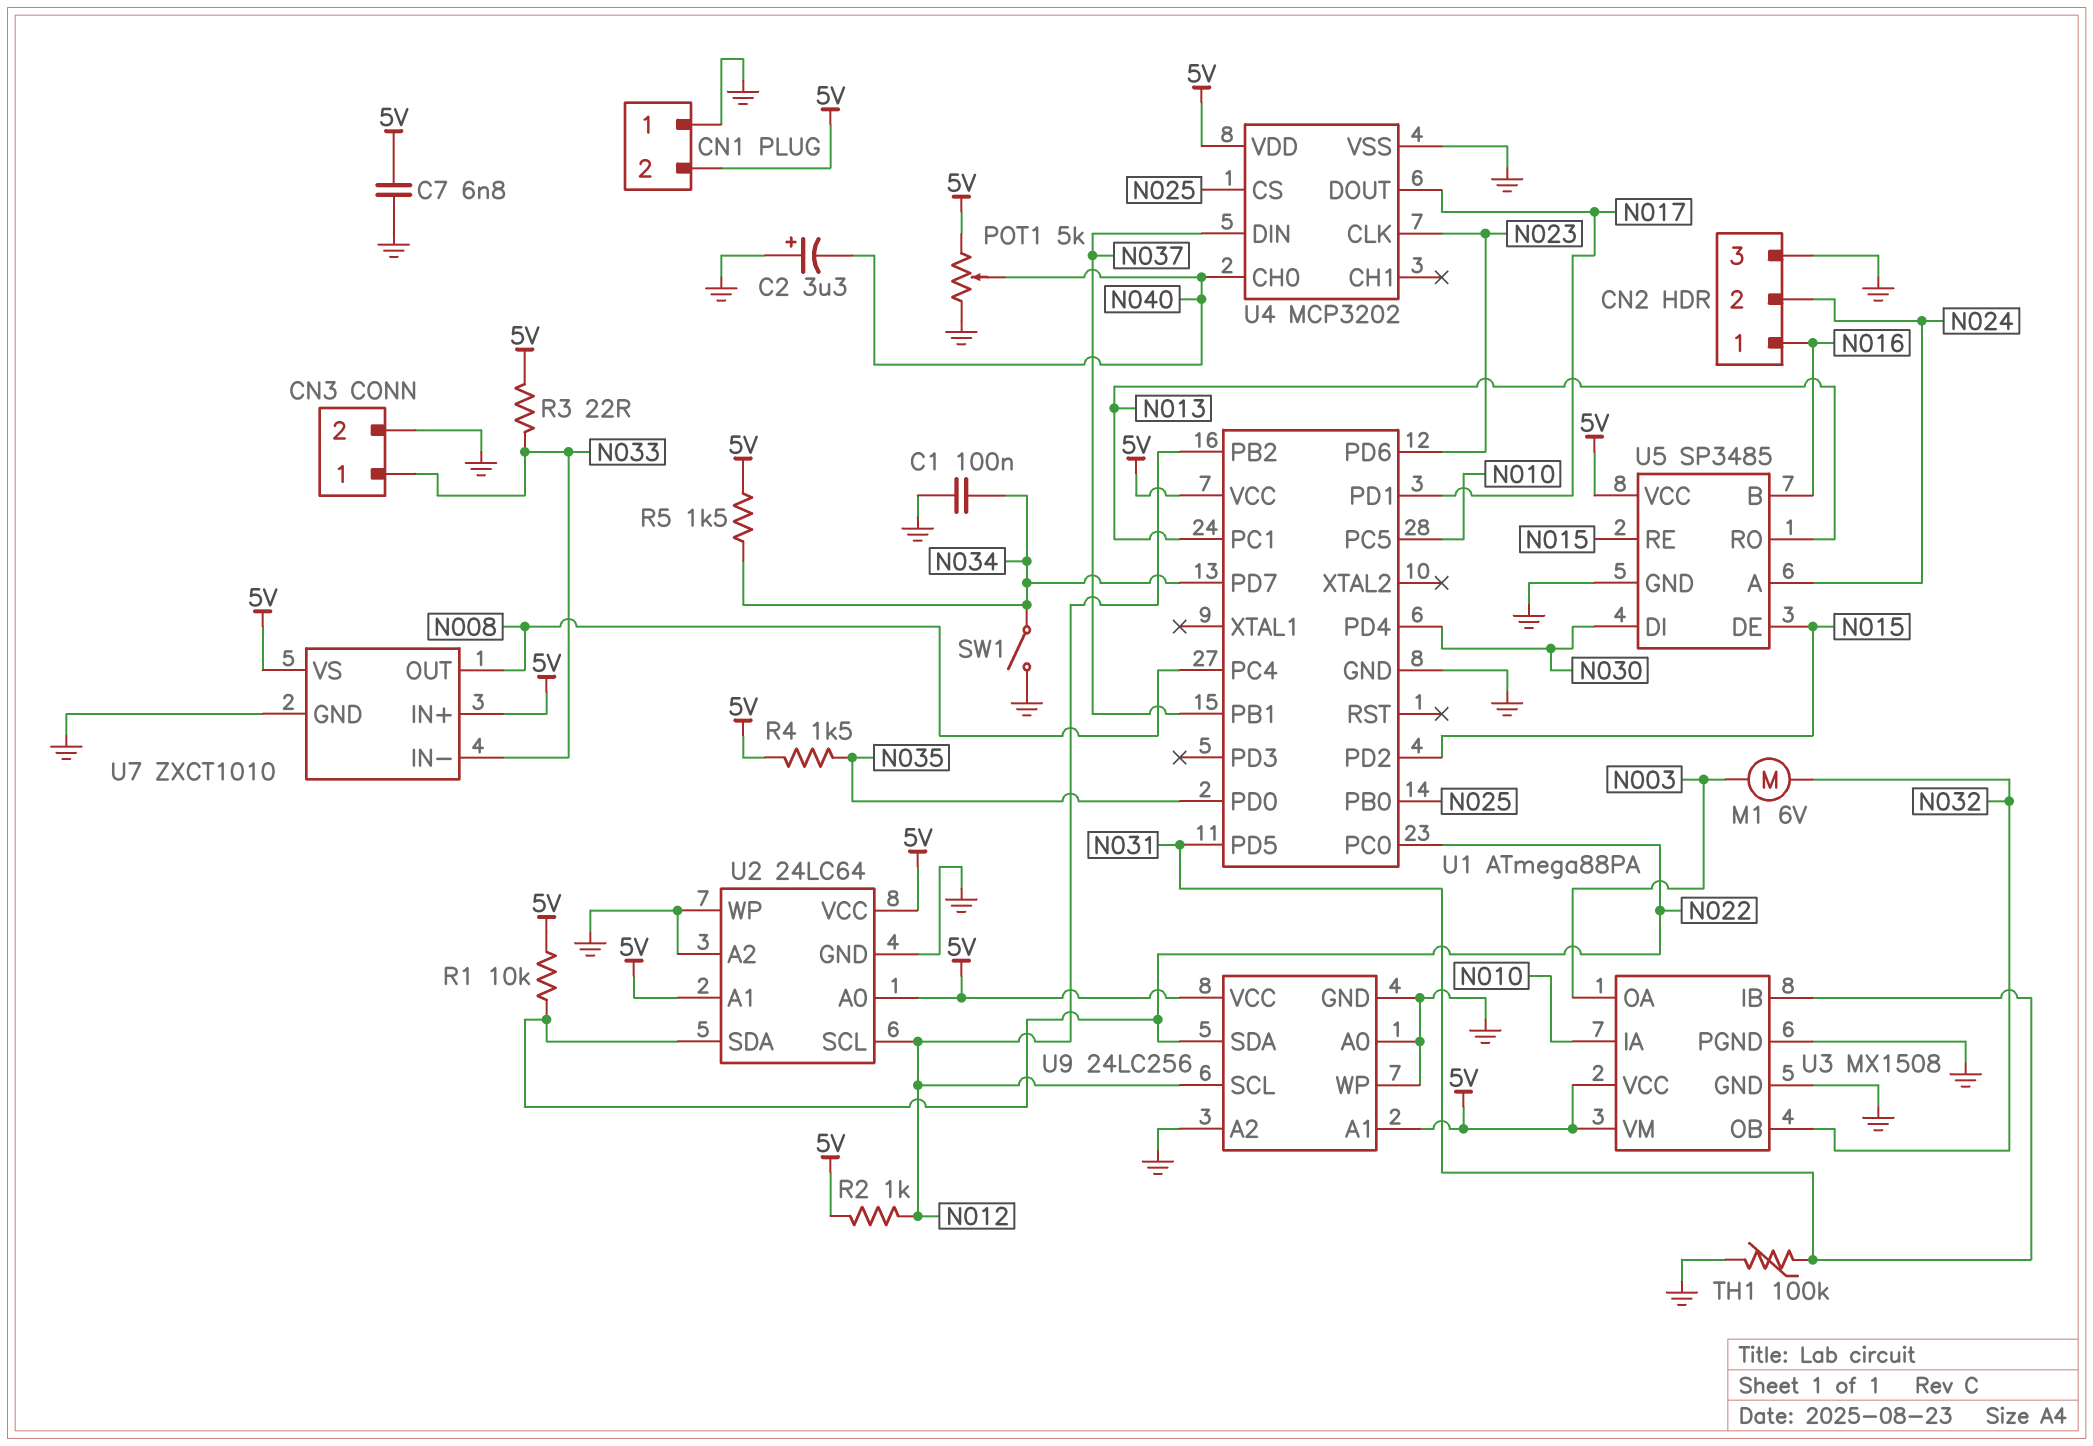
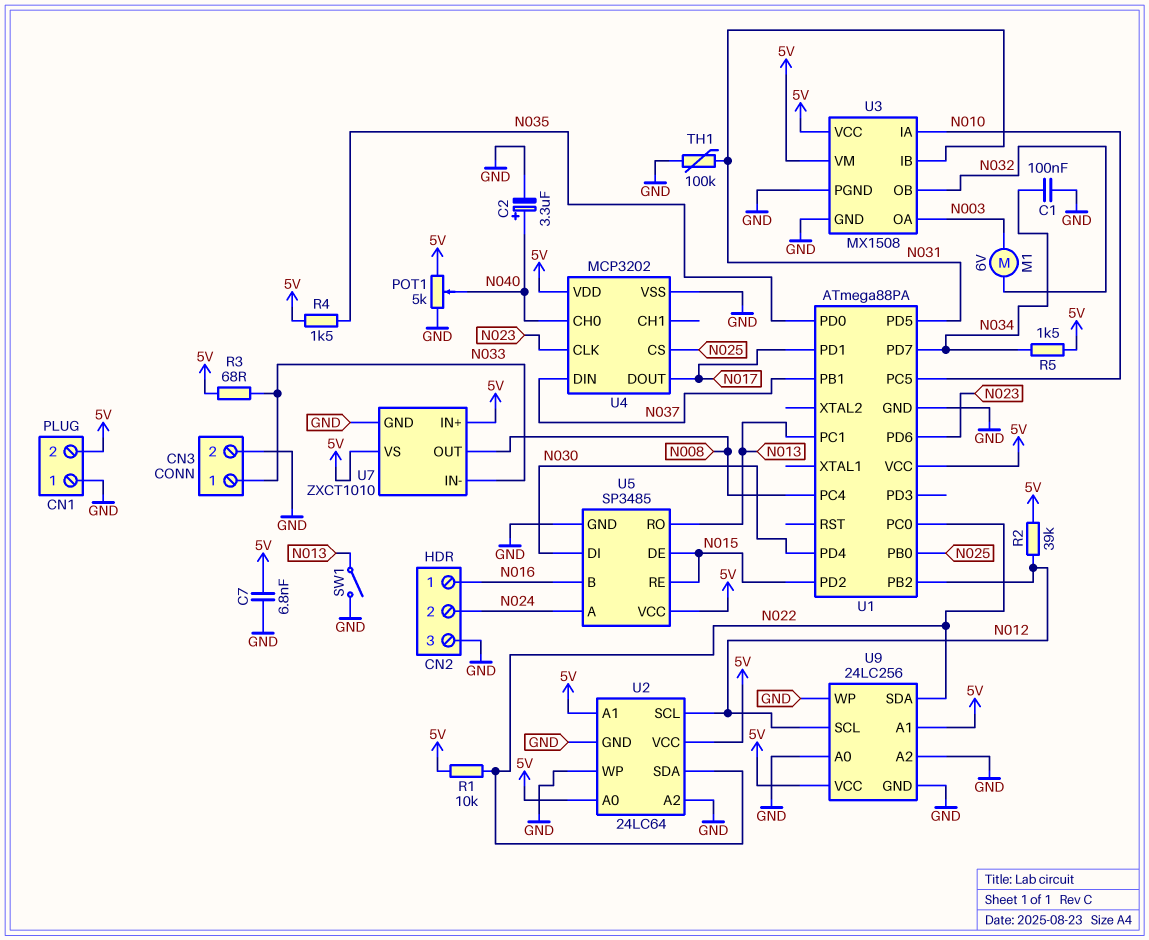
C2: 3.3uF (plus GND, minus N040) -> 3.3uF (plus N040, minus GND)
R2: 1k (5V, N012) -> 39k (5V, N012)
R3: 22 (5V, N033) -> 68 (5V, N033)
SW1: switch (GND, N034) -> switch (GND, N013)

